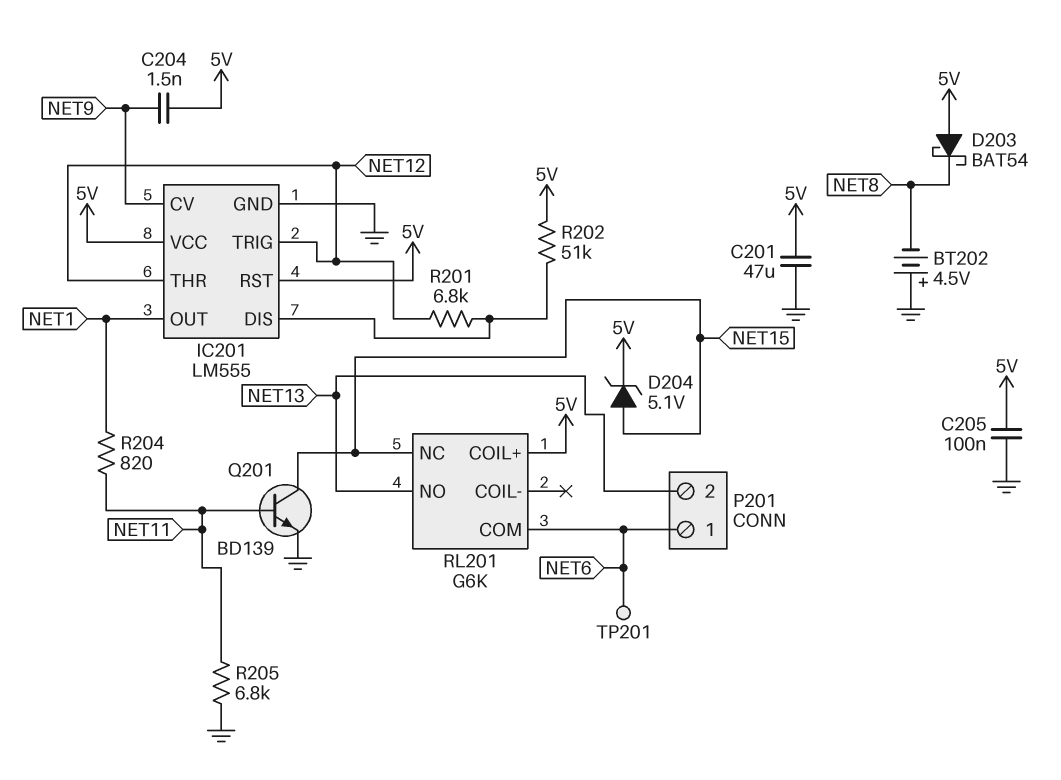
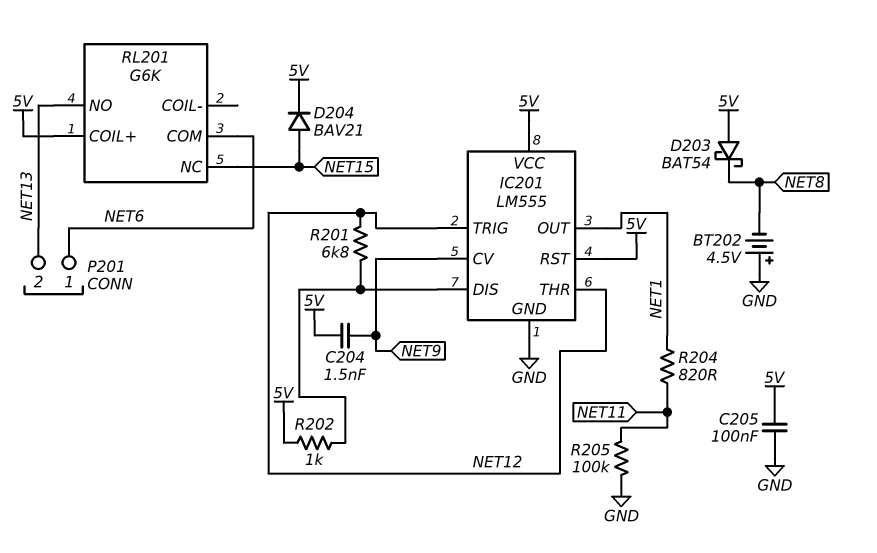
C201: 47uF (5V, GND) -> none
D204: zener 5.1V (A NET15, K 5V) -> diode BAV21 (A NET15, K 5V)
Q201: NPN BD139 (B NET11, C NET15, E GND) -> none
R202: 51k (5V, IC201/DIS) -> 1k (5V, IC201/DIS)
R205: 6.8k (GND, NET11) -> 100k (GND, NET11)
TP201: test point (NET6) -> none

